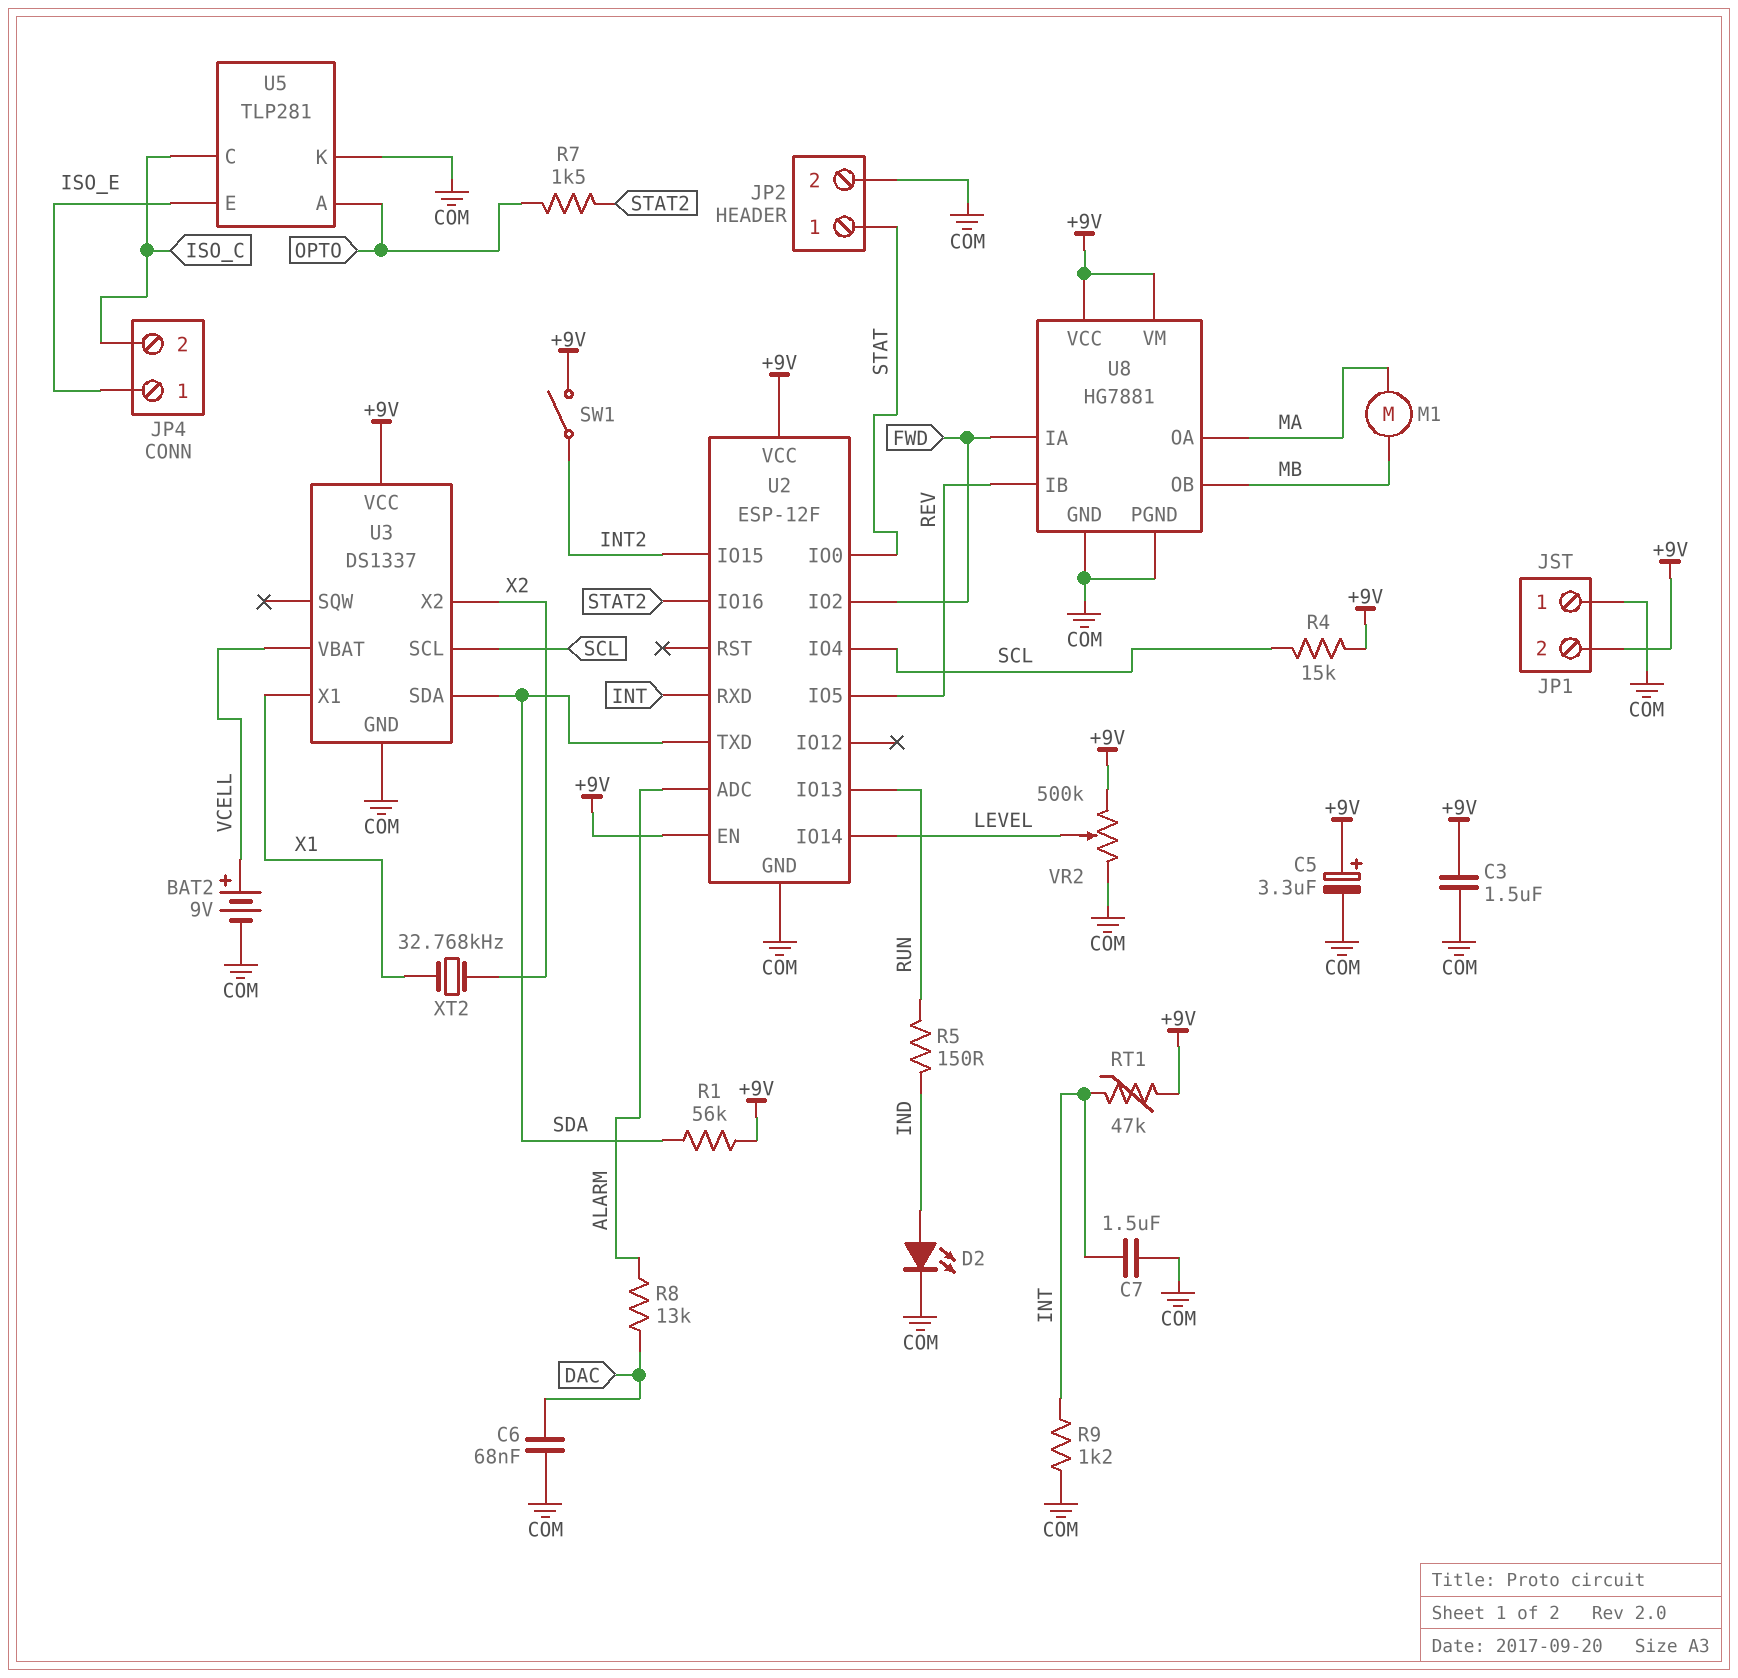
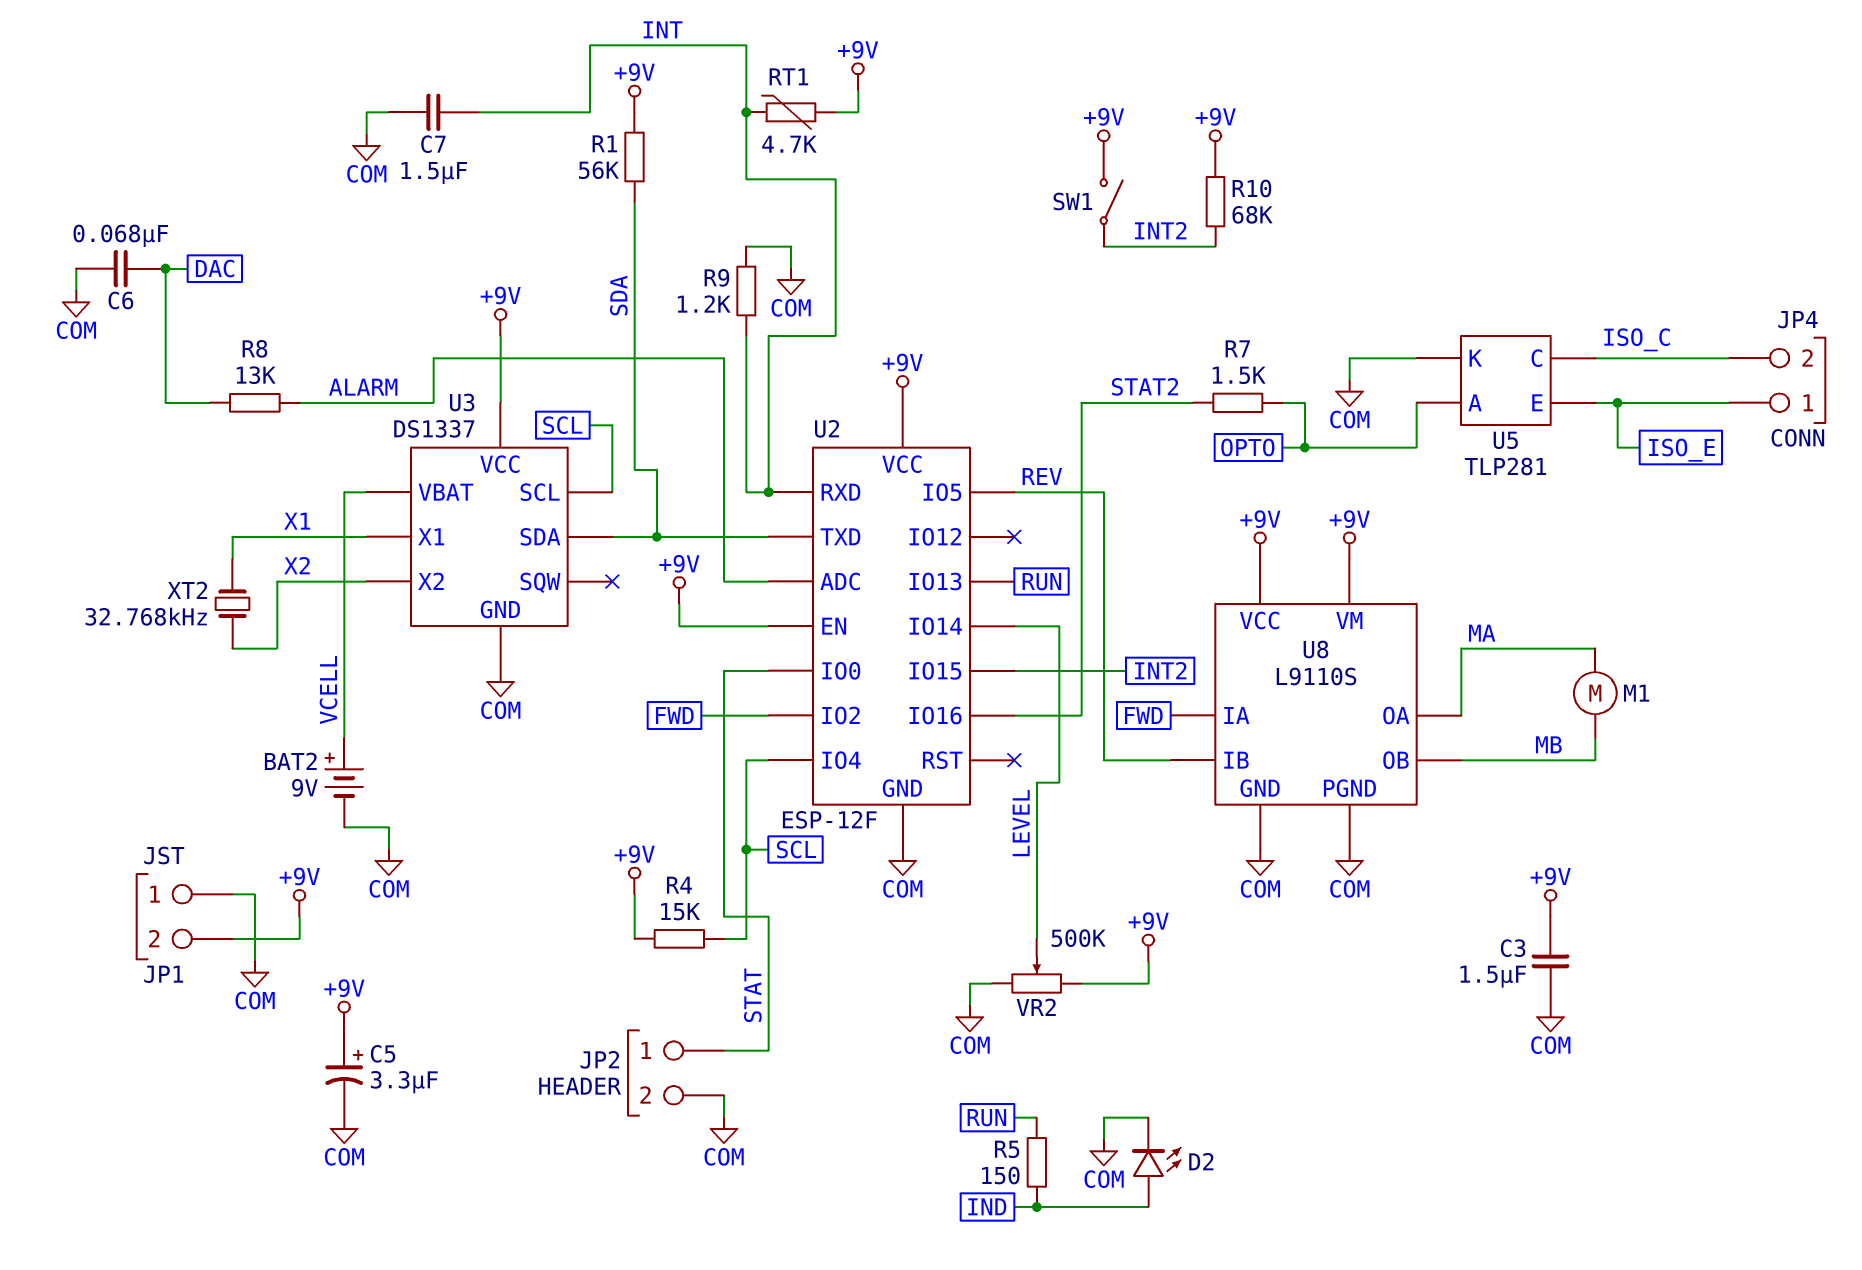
R10: none -> 68k (+9V, INT2)
RT1: 47k (+9V, INT) -> 4.7k (+9V, INT)
U8: HG7881 -> L9110S

